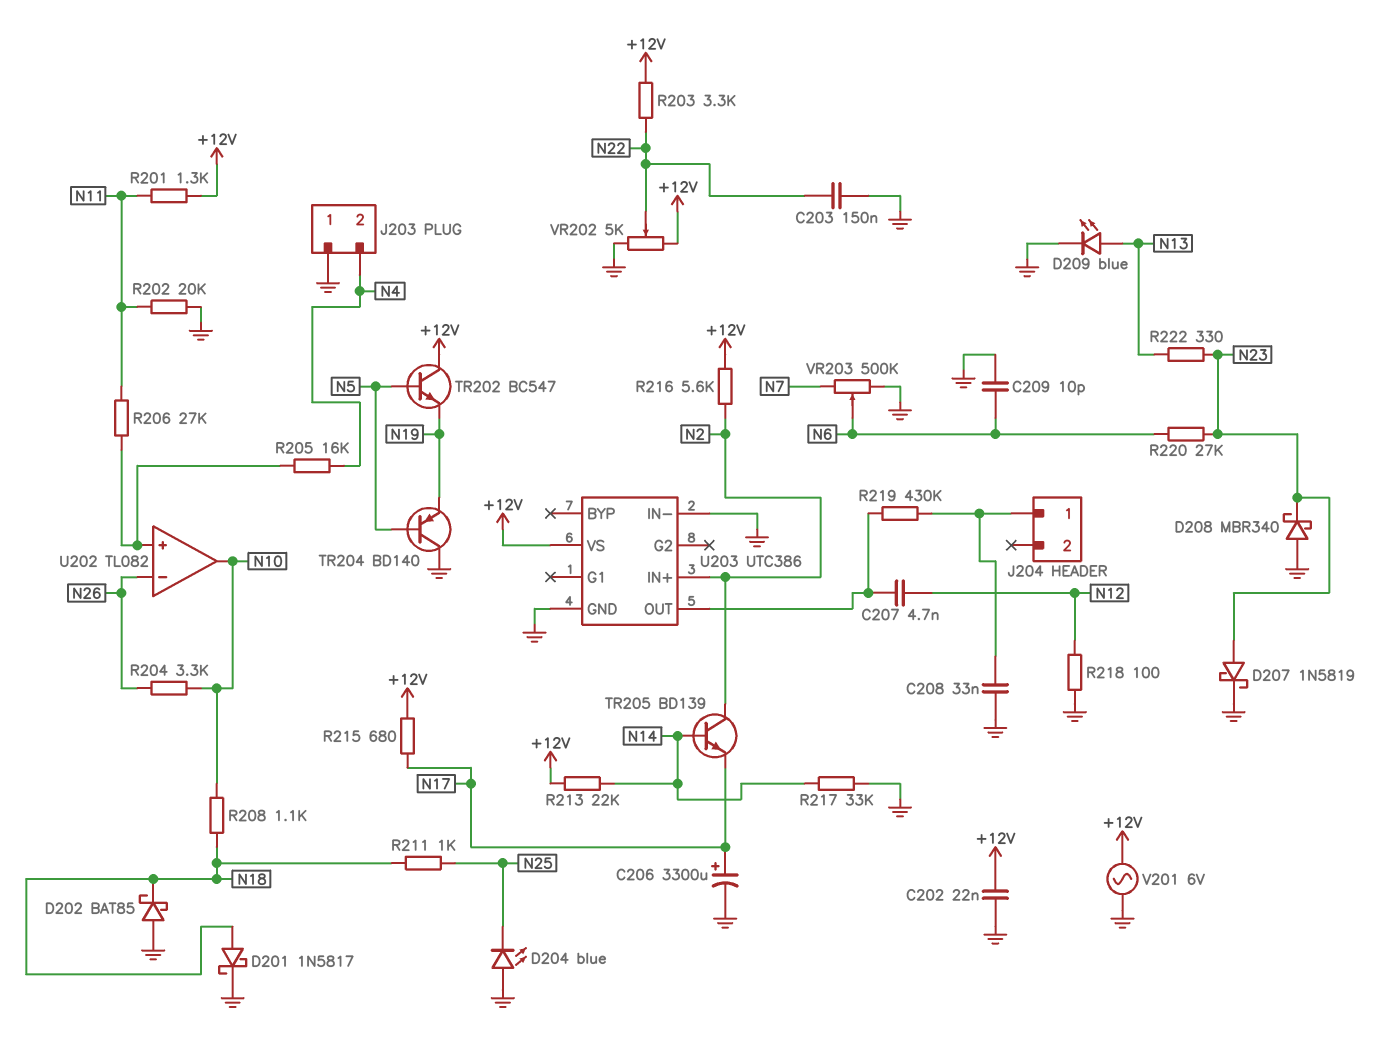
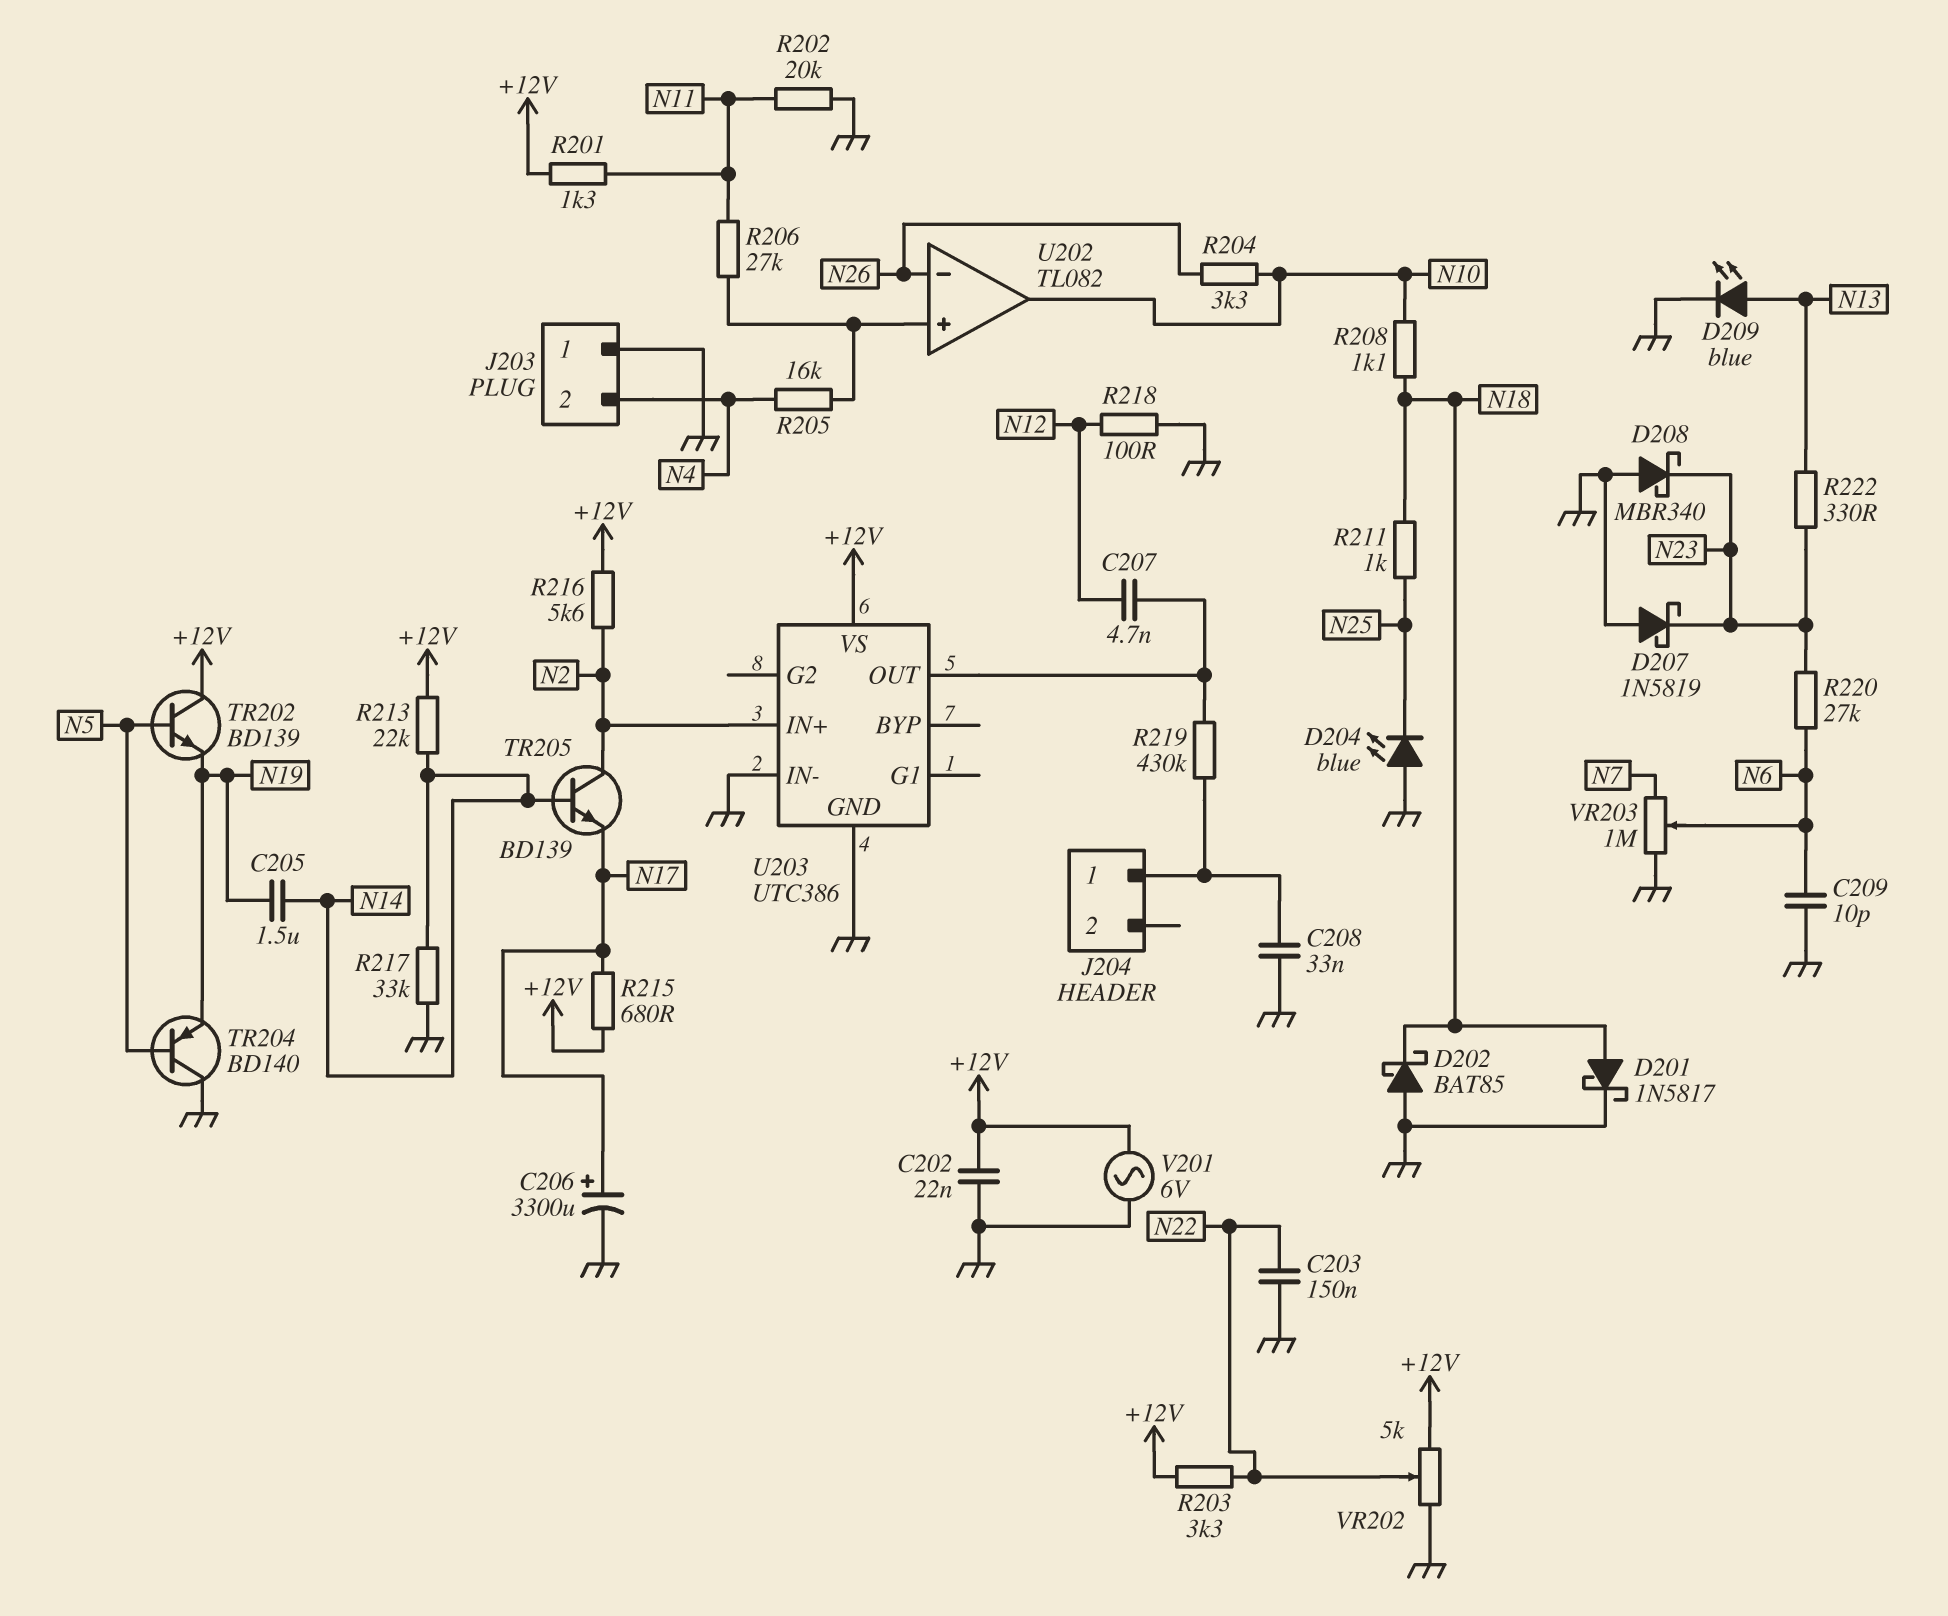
C205: none -> 1.5uF (N14, N19)
D207: schottky 1N5819 (A N23, K GND) -> schottky 1N5819 (A GND, K N23)
TR202: NPN BC547 (B N5, C +12V, E N19) -> NPN BD139 (B N5, C +12V, E N19)
VR203: 500k (GND, N7, wiper N6) -> 1M (GND, N7, wiper N6)

